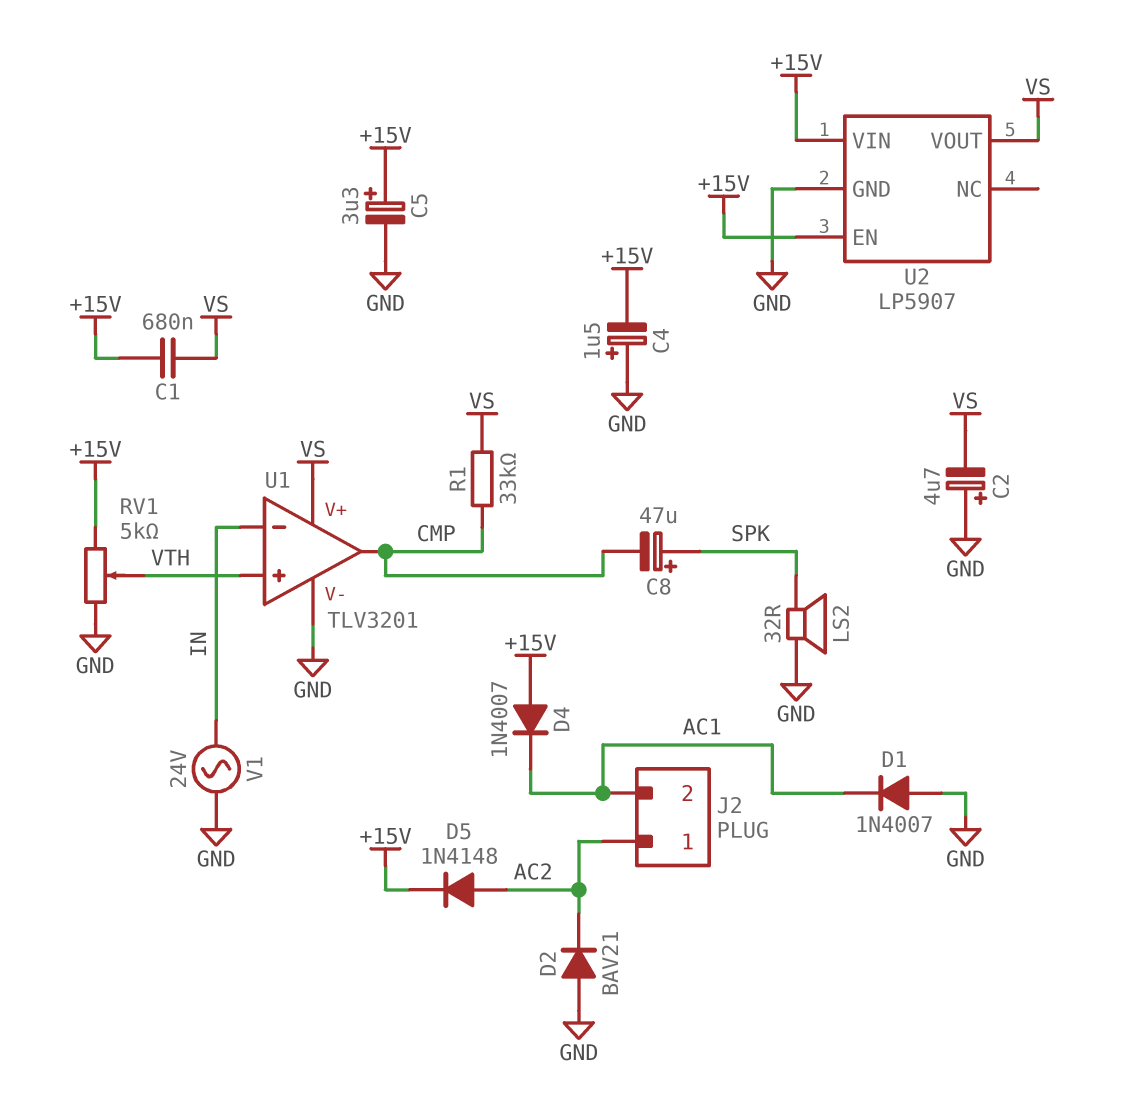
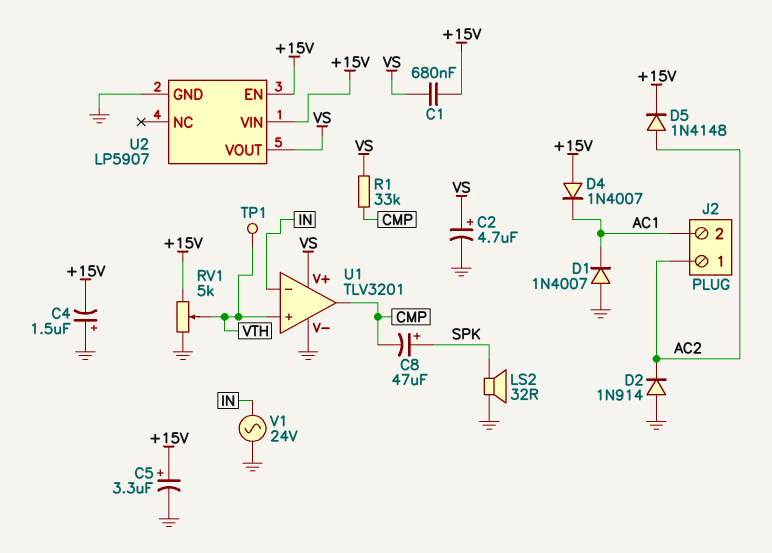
C2: 4.7uF (plus GND, minus VS) -> 4.7uF (plus VS, minus GND)
D2: diode BAV21 (A GND, K AC2) -> diode 1N914 (A GND, K AC2)
TP1: none -> test point (VTH)

